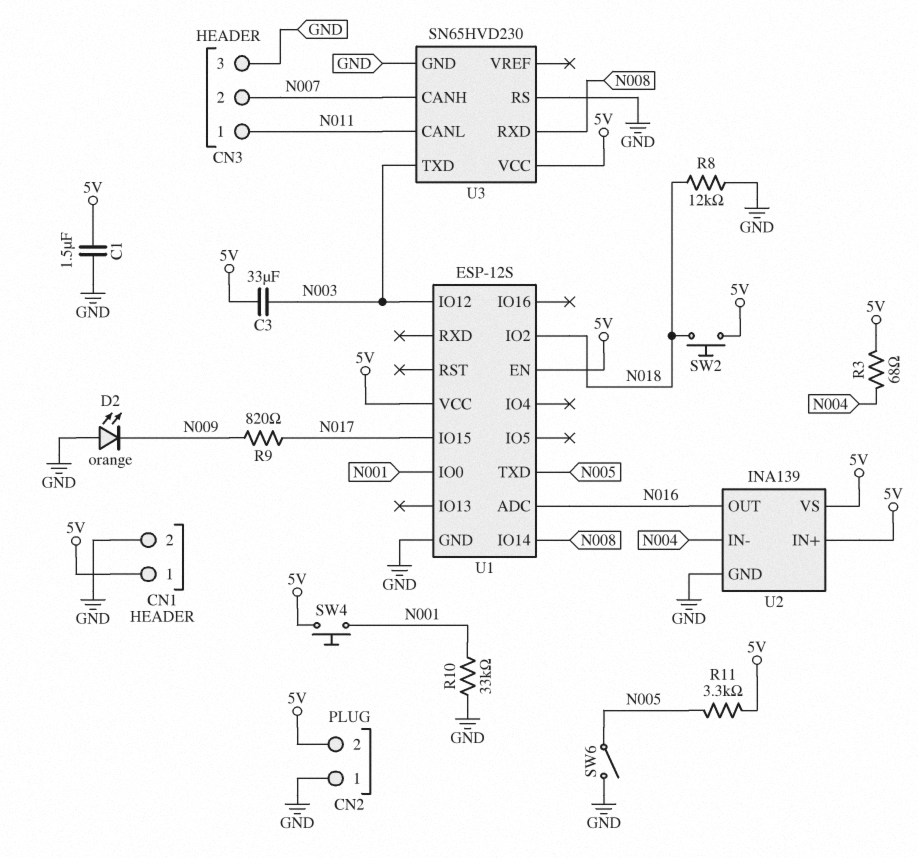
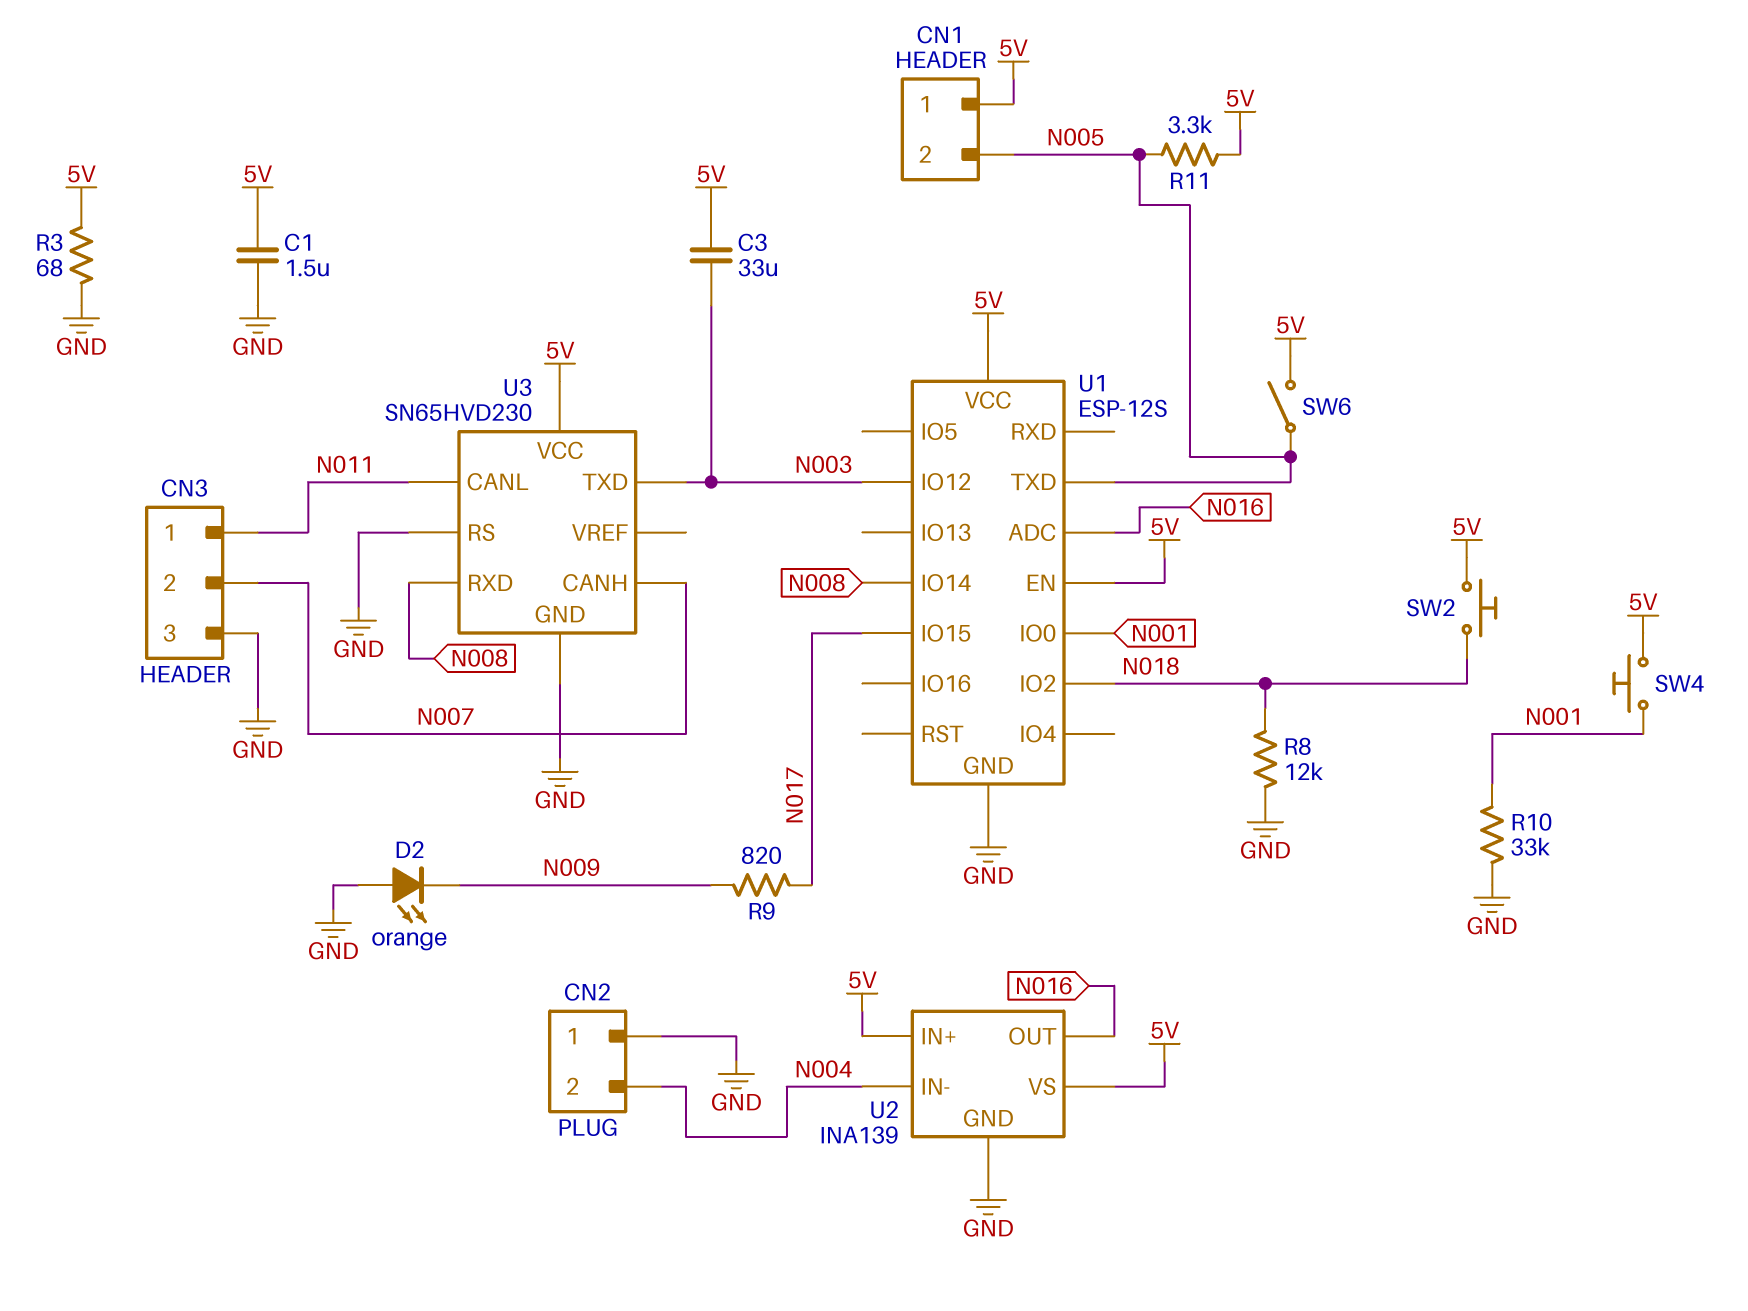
CN1 pin 2: GND -> N005
CN2 pin 2: 5V -> N004
R3: 68 (5V, N004) -> 68 (5V, GND)
SW6: switch (GND, N005) -> switch (5V, N005)

